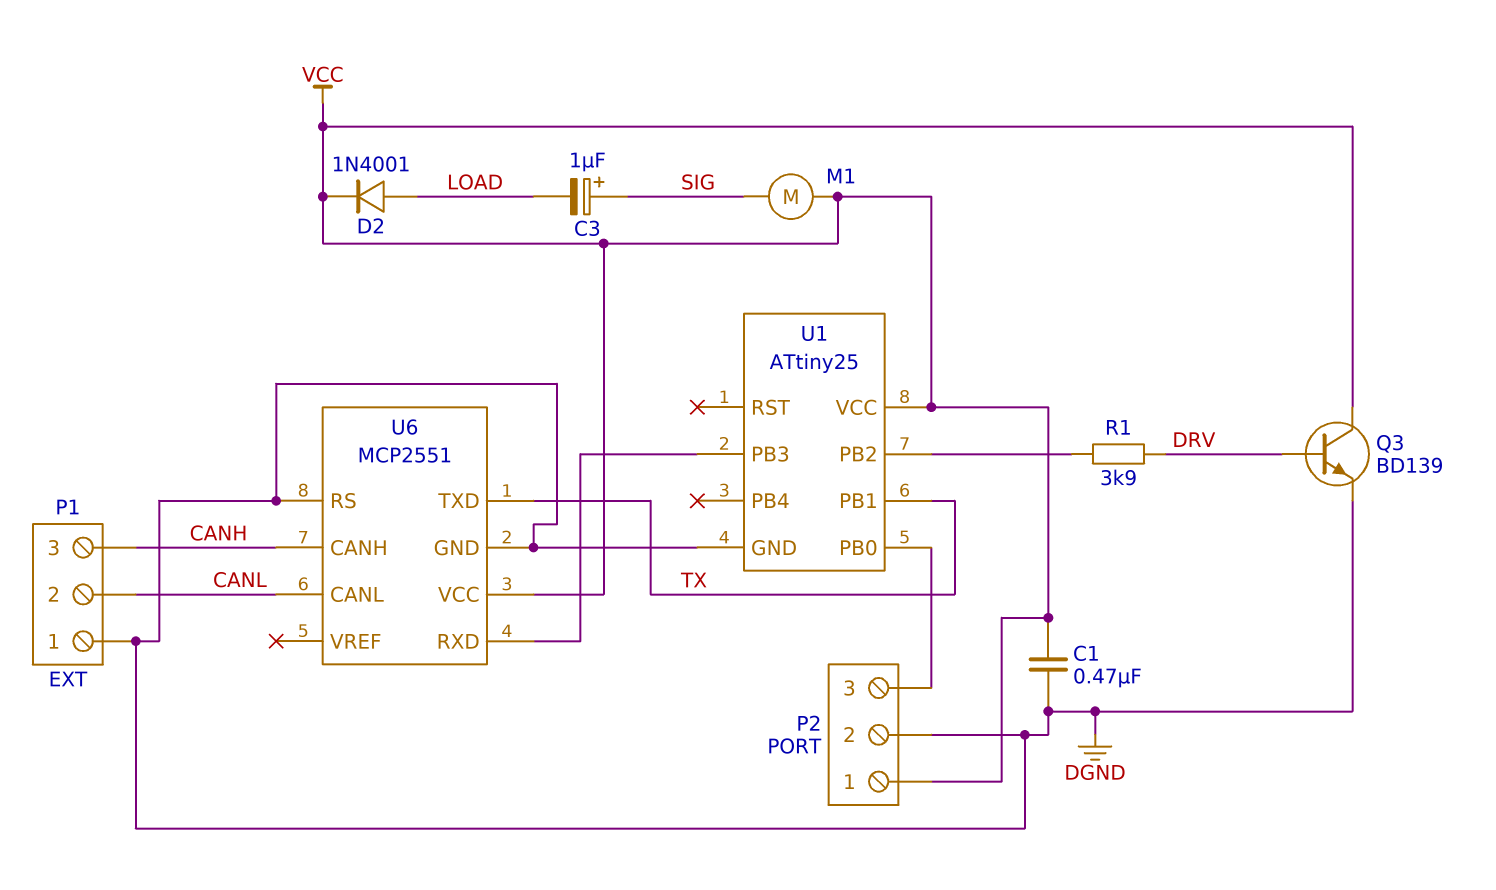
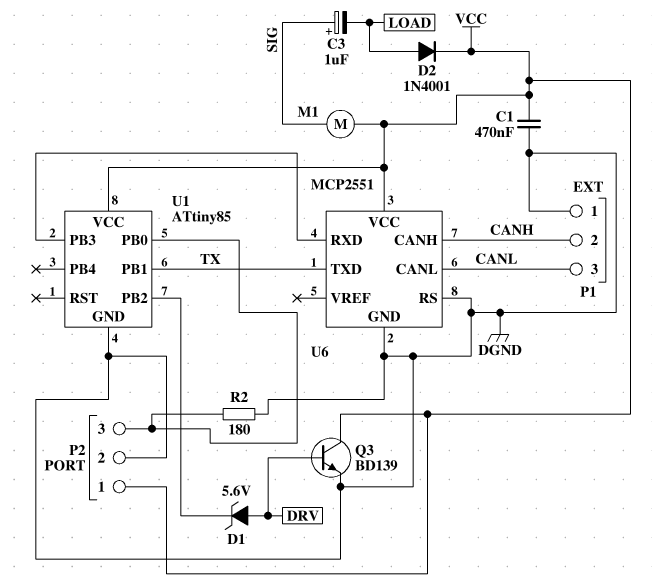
D1: none -> zener 5.6V (A DRV, K U1/PB2)
P1 pin 2: CANL -> CANH
P1 pin 3: CANH -> CANL
R1: 3.9k (DRV, U1/PB2) -> none
R2: none -> 180 (DGND, P2/3)
U1: ATtiny25 -> ATtiny85

